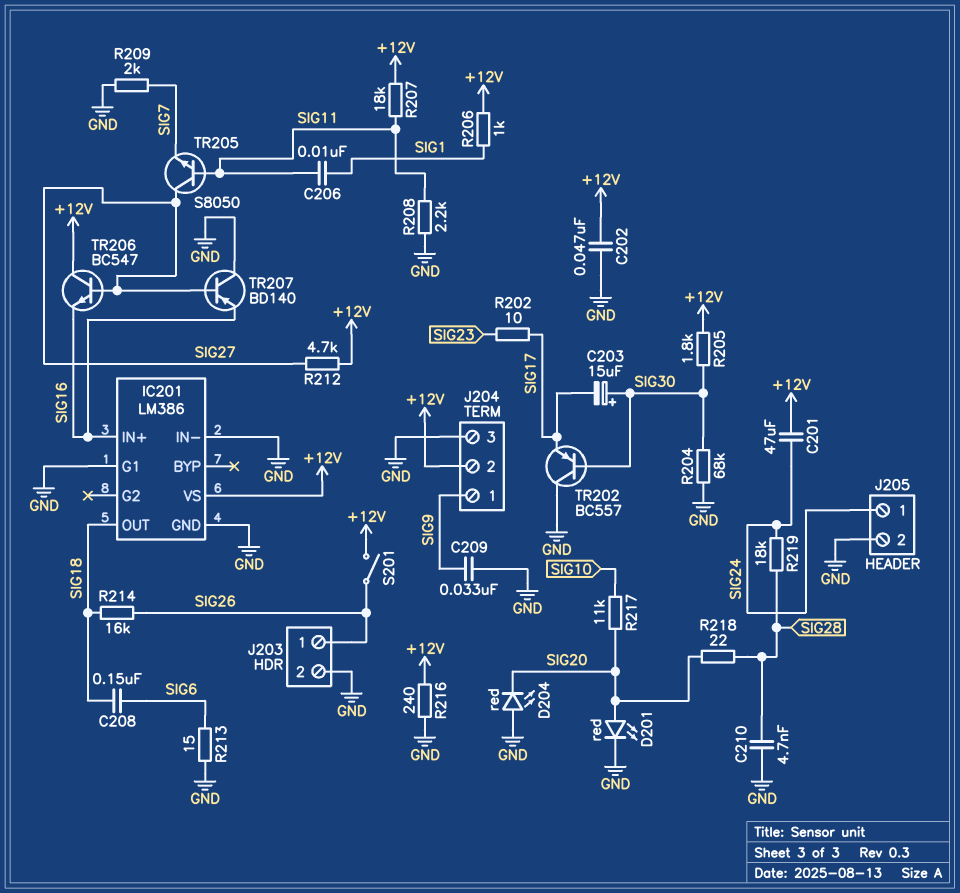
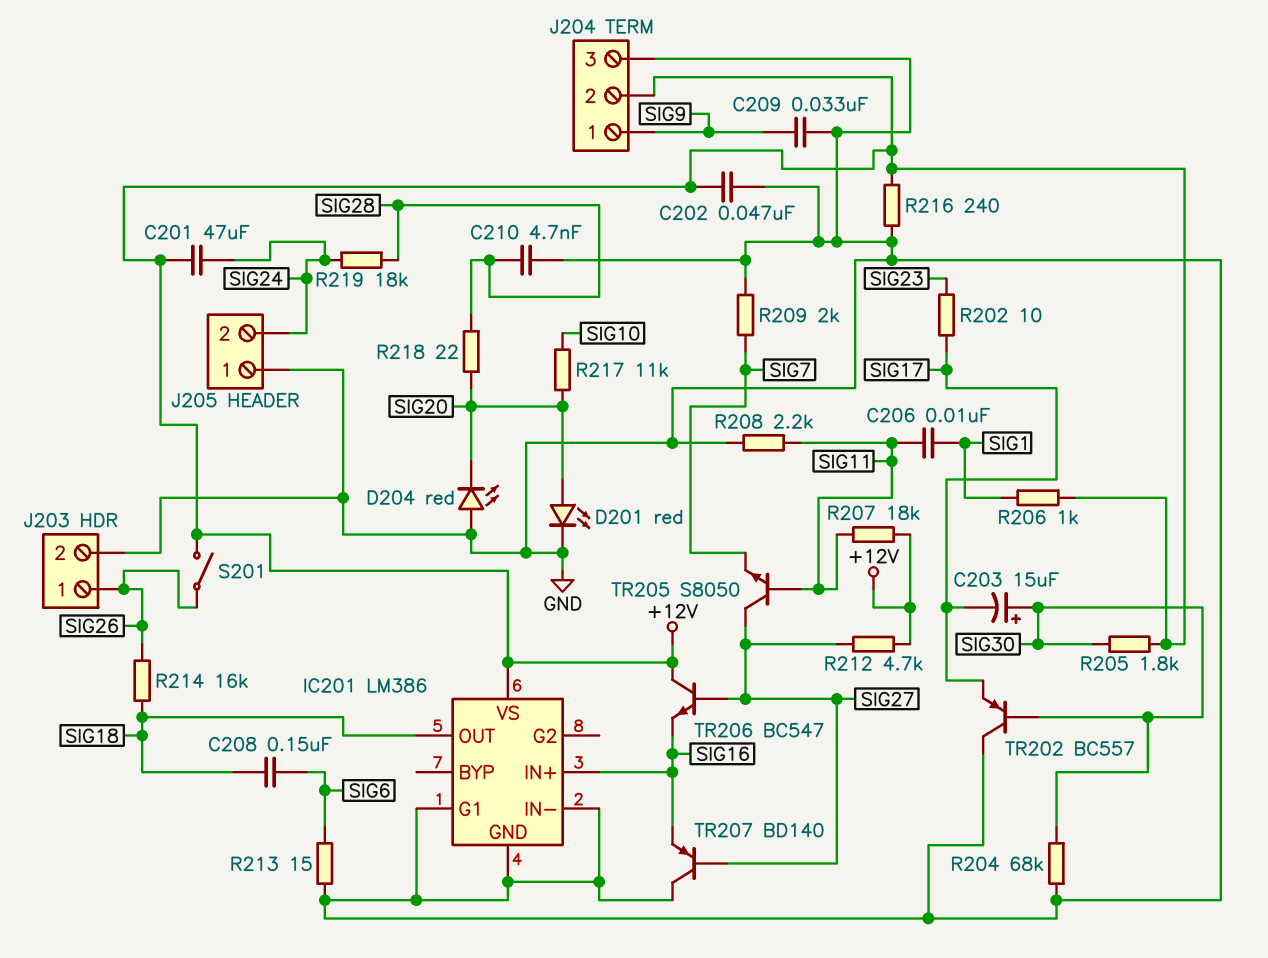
J205 pin 1: SIG24 -> GND
J205 pin 2: GND -> SIG24

